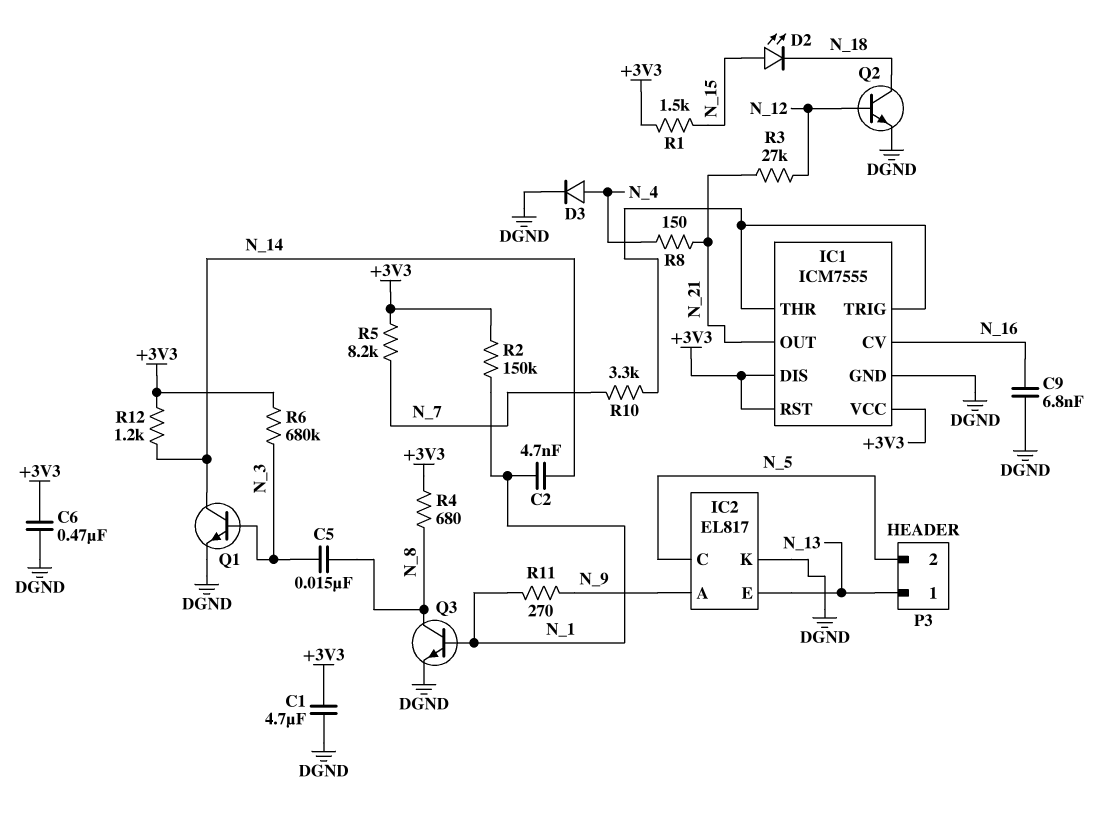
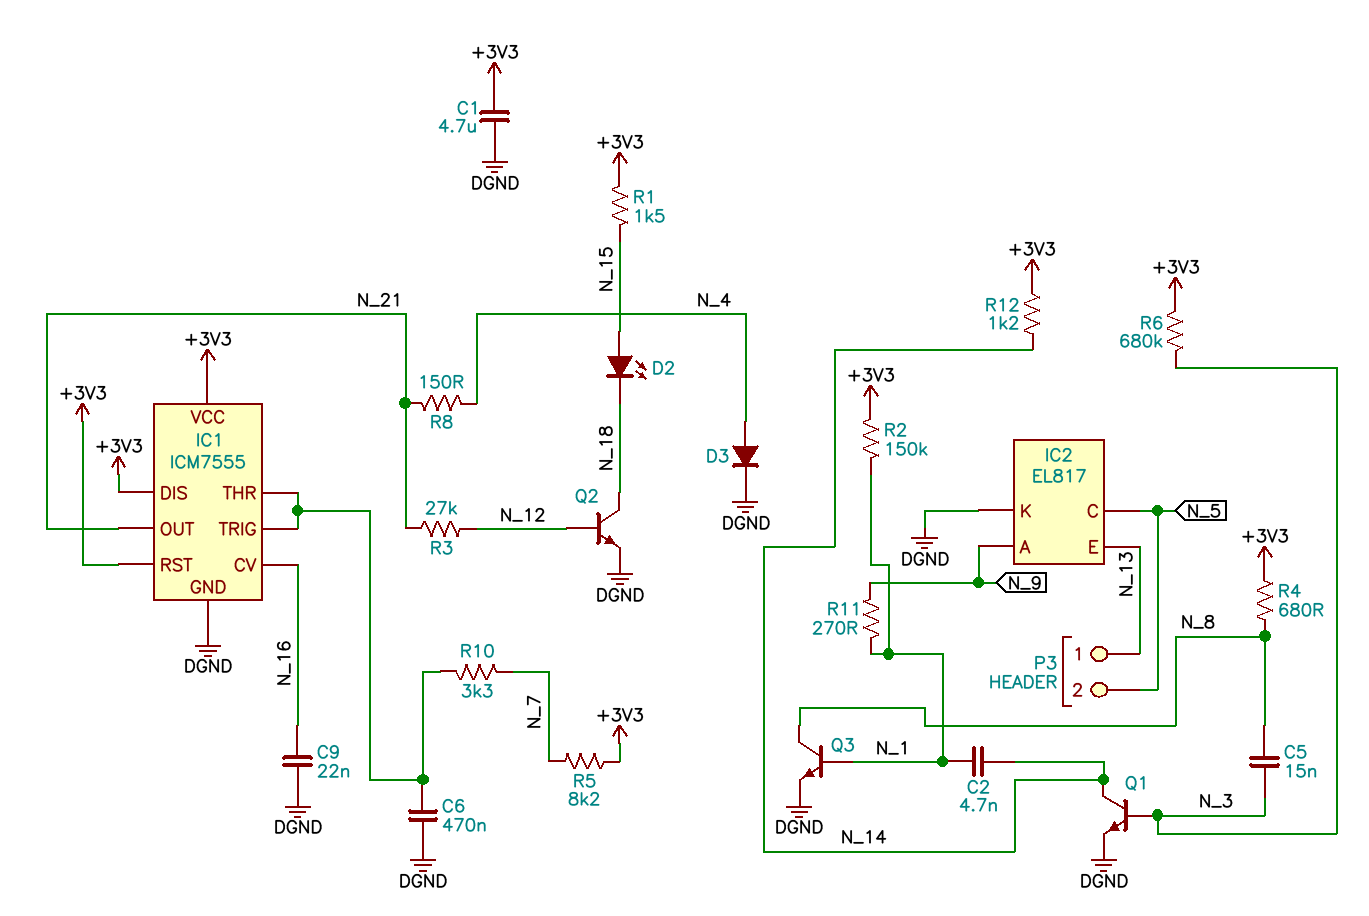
C6: 470nF (+3V3, DGND) -> 470nF (DGND, IC1/THR)
C9: 6.8nF (DGND, N_16) -> 22nF (DGND, N_16)

